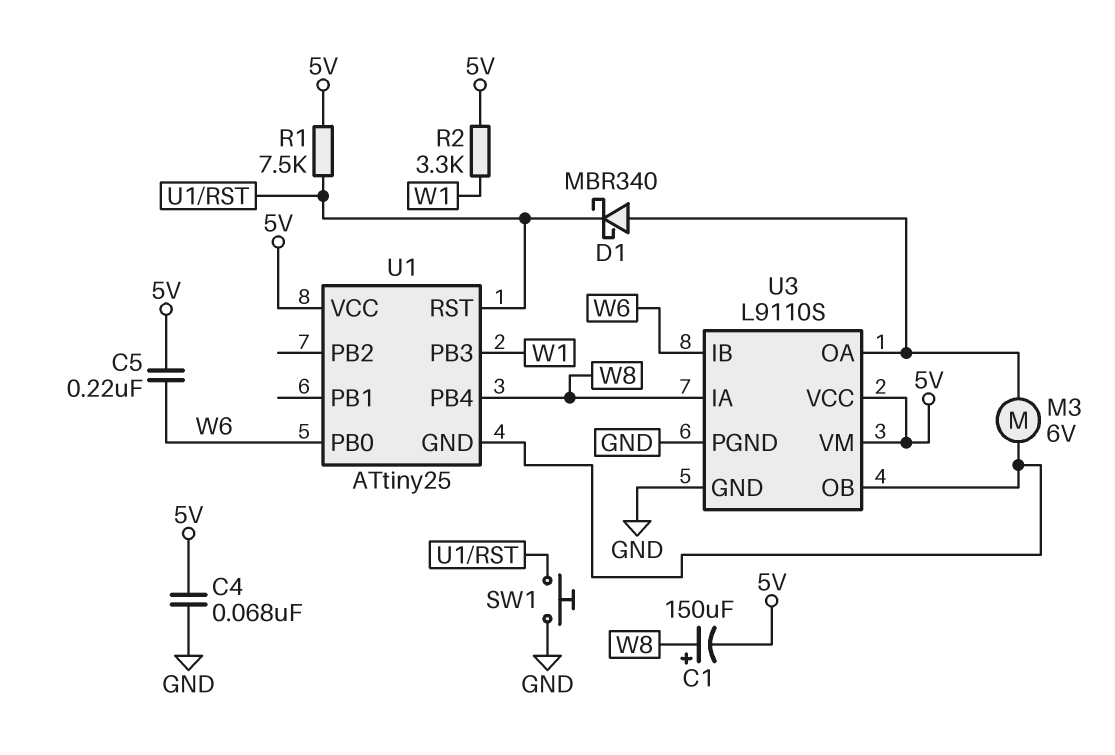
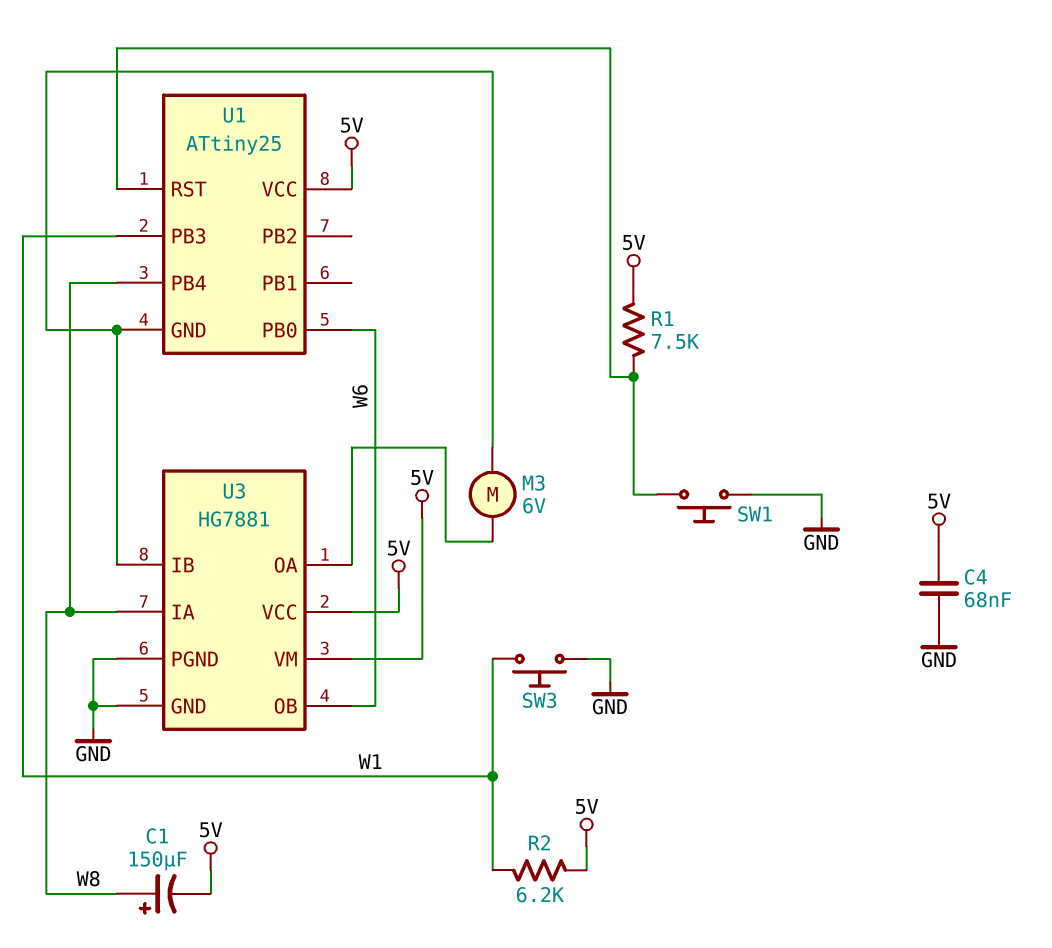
C5: 220nF (5V, W6) -> none
D1: schottky MBR340 (A U3/OA, K U1/RST) -> none
R2: 3.3k (5V, W1) -> 6.2k (5V, W1)
SW3: none -> button (GND, W1)
U3: L9110S -> HG7881
U3 pin IB: W6 -> U1/GND
U3 pin OB: U1/GND -> W6

